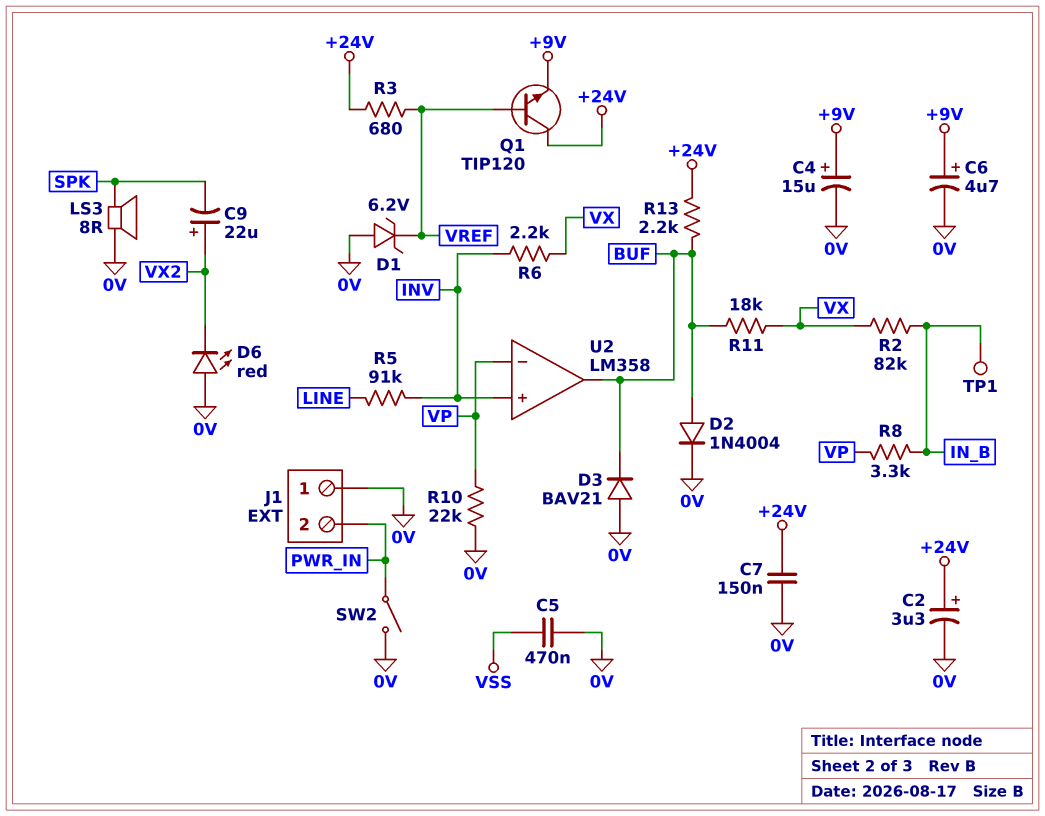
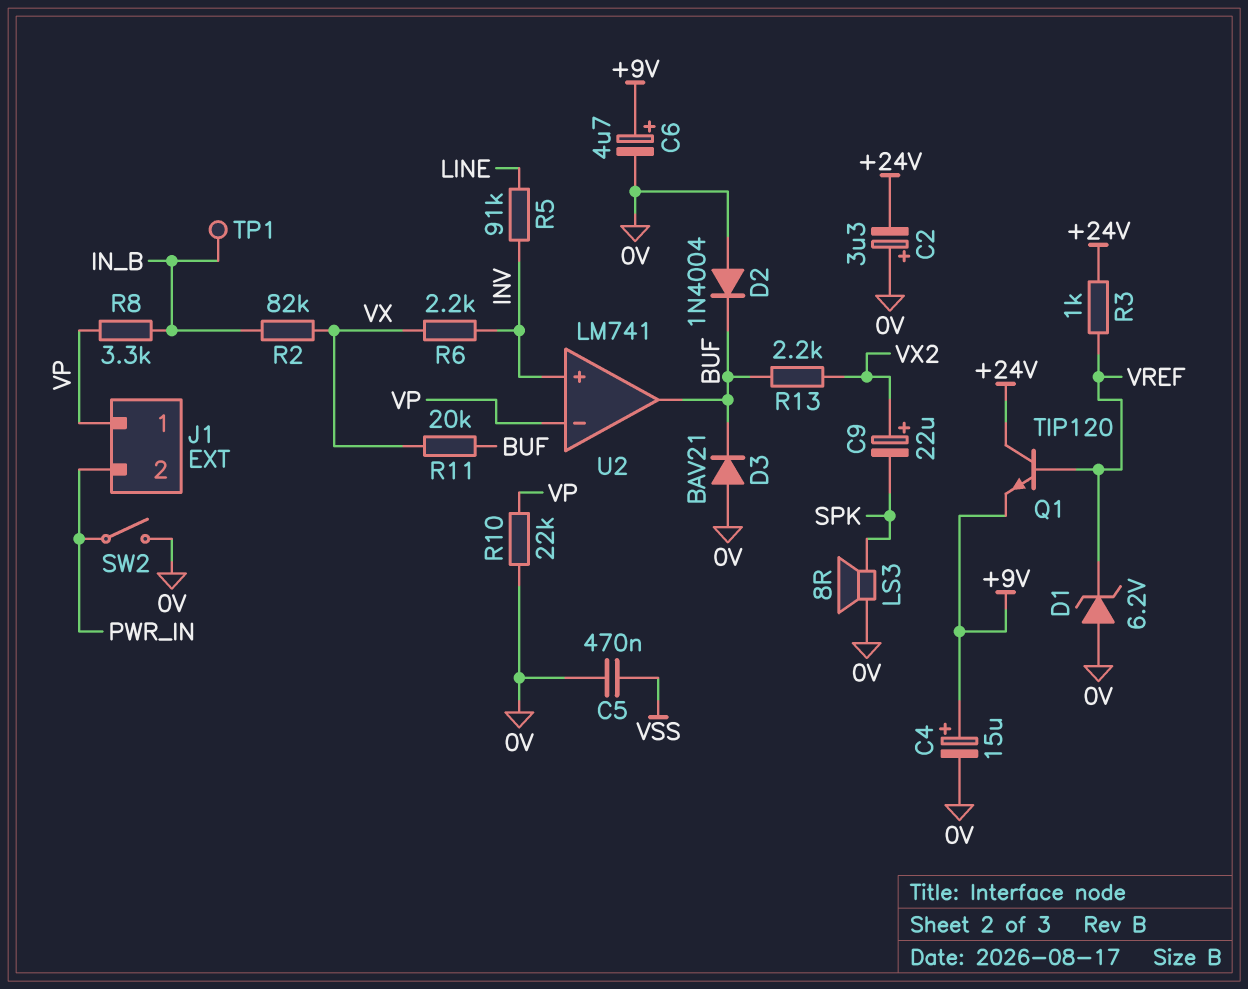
C2: 3.3uF (plus +24V, minus 0V) -> 3.3uF (plus 0V, minus +24V)
C7: 150nF (+24V, 0V) -> none
D2: diode 1N4004 (A BUF, K 0V) -> diode 1N4004 (A 0V, K BUF)
D6: LED red (A 0V, K VX2) -> none
J1 pin 1: 0V -> VP
R3: 680 (+24V, VREF) -> 1k (+24V, VREF)
R11: 18k (BUF, VX) -> 20k (BUF, VX)
R13: 2.2k (+24V, BUF) -> 2.2k (BUF, VX2)
U2: LM358 -> LM741

